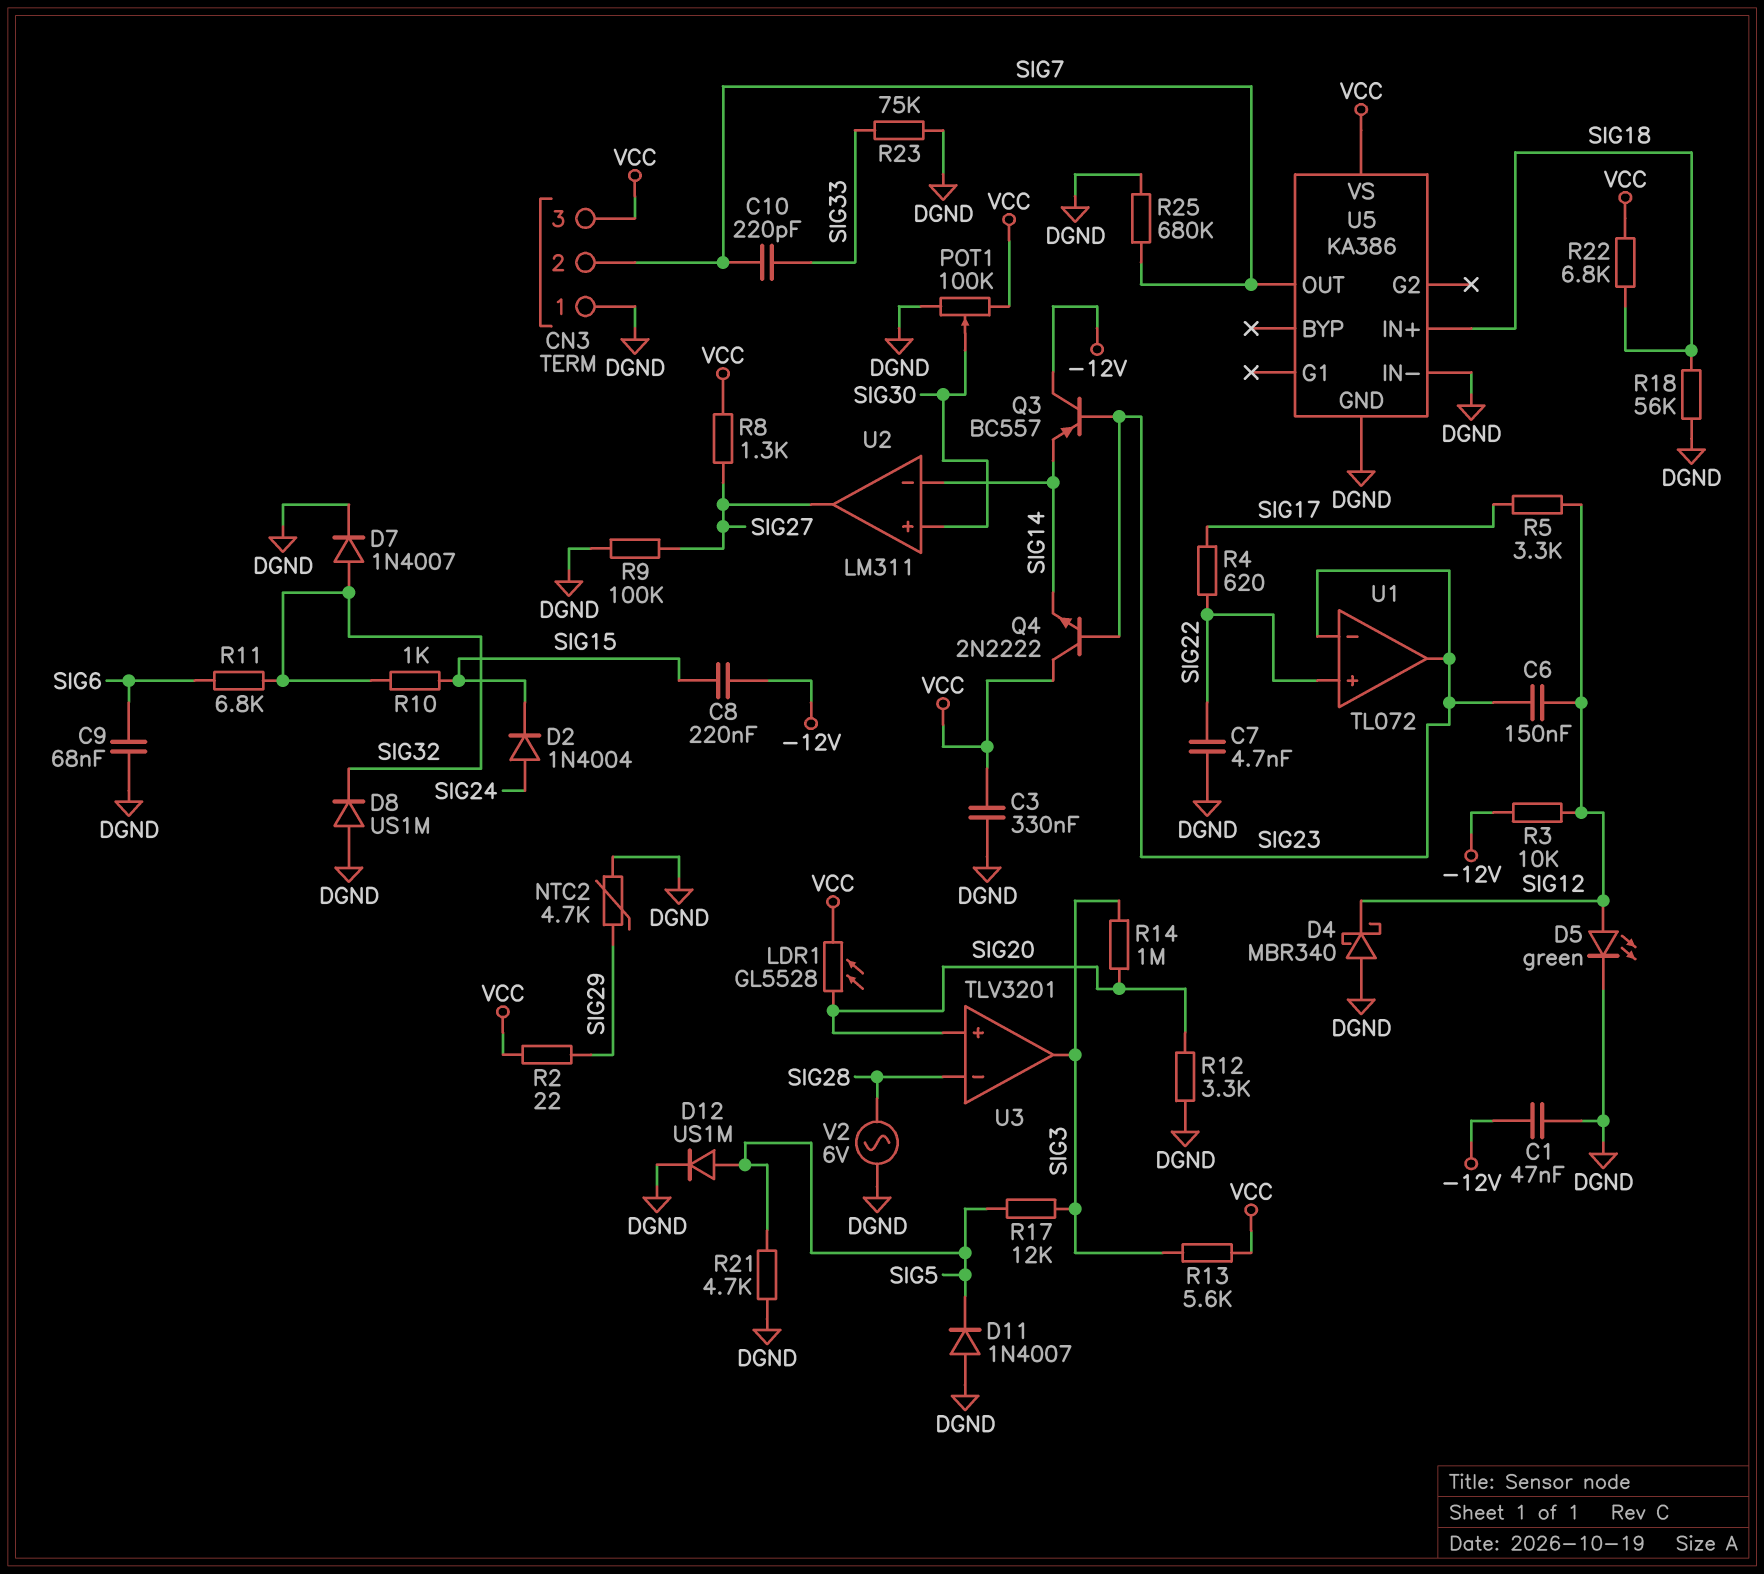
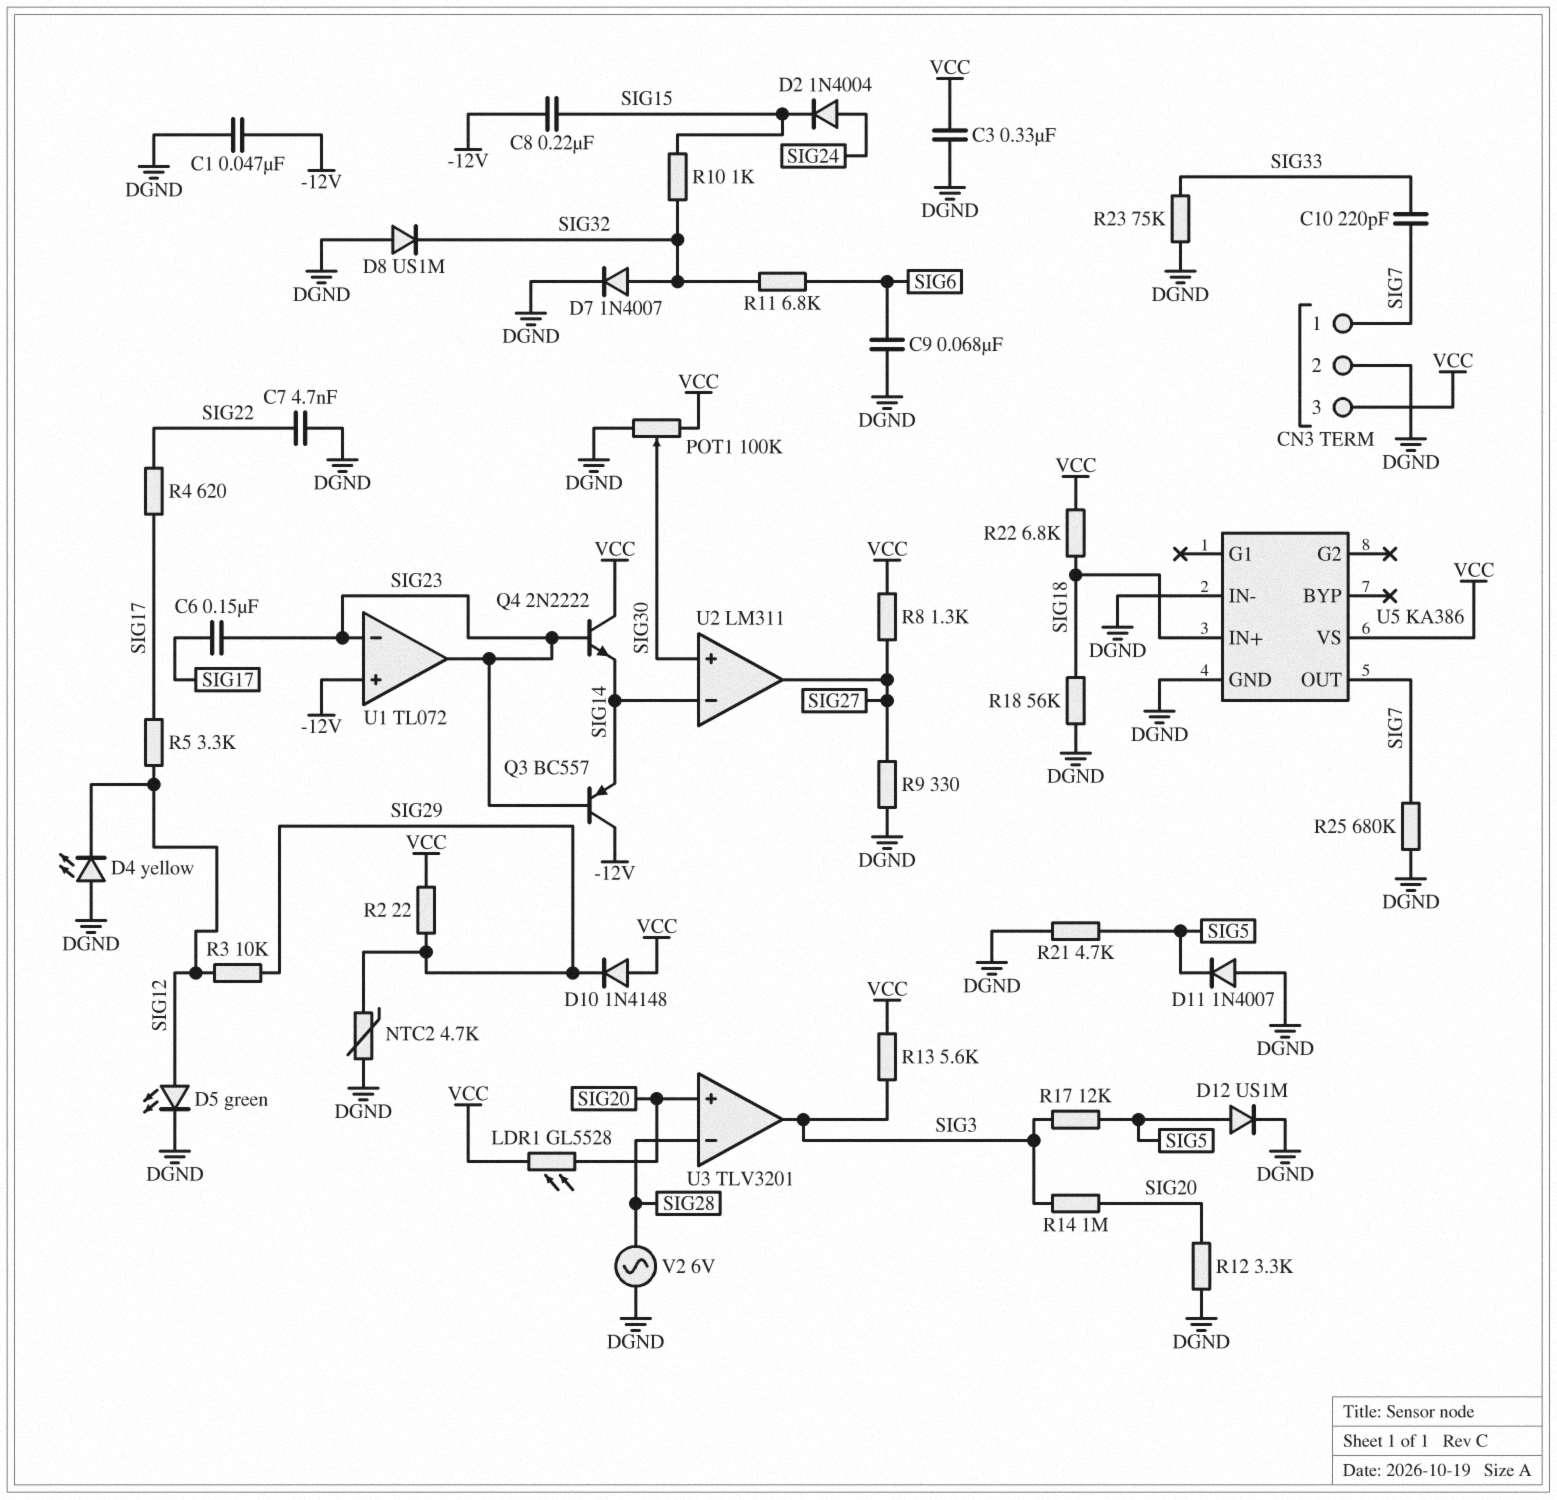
C6: 150nF (SIG12, SIG23) -> 150nF (SIG17, SIG23)
CN3 pin 1: DGND -> SIG7
CN3 pin 2: SIG7 -> DGND
D4: schottky MBR340 (A DGND, K SIG12) -> LED yellow (A DGND, K SIG12)
D10: none -> diode 1N4148 (A VCC, K SIG29)
R3: 10k (-12V, SIG12) -> 10k (SIG12, SIG29)
R9: 100k (DGND, SIG27) -> 330 (DGND, SIG27)
U1 pin in+: SIG22 -> -12V

